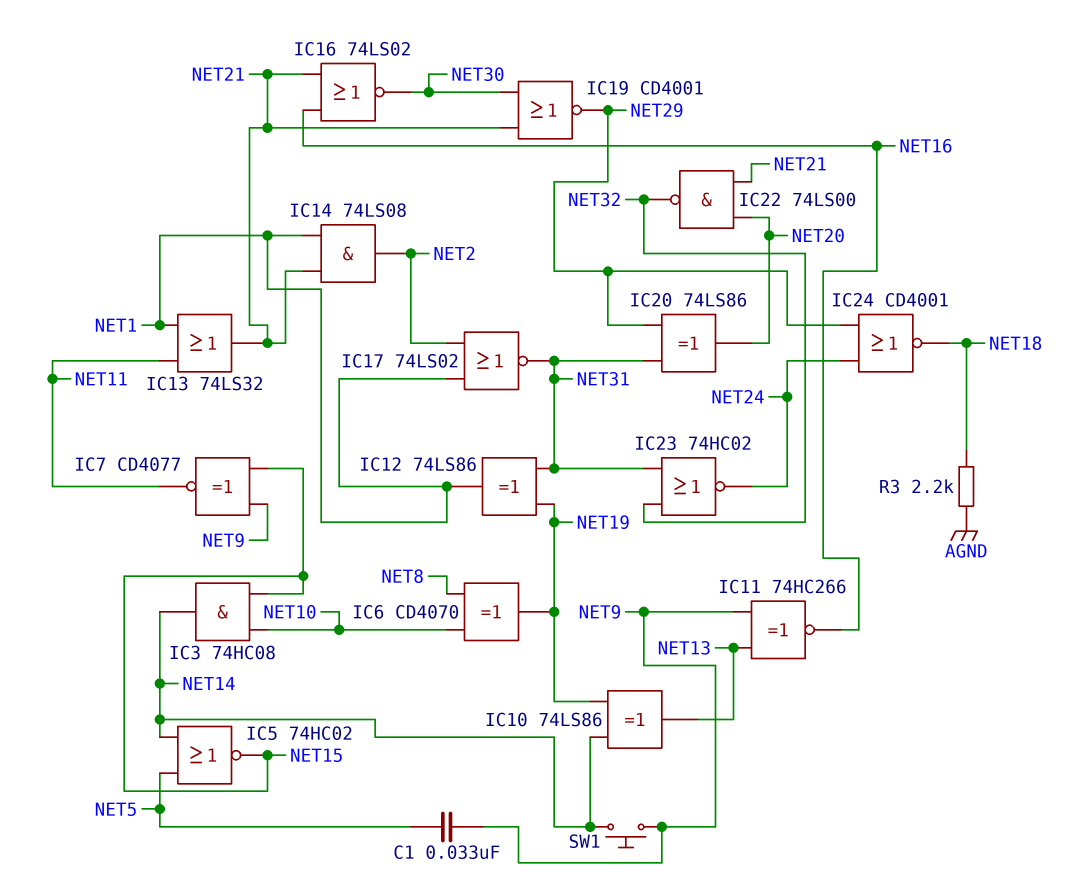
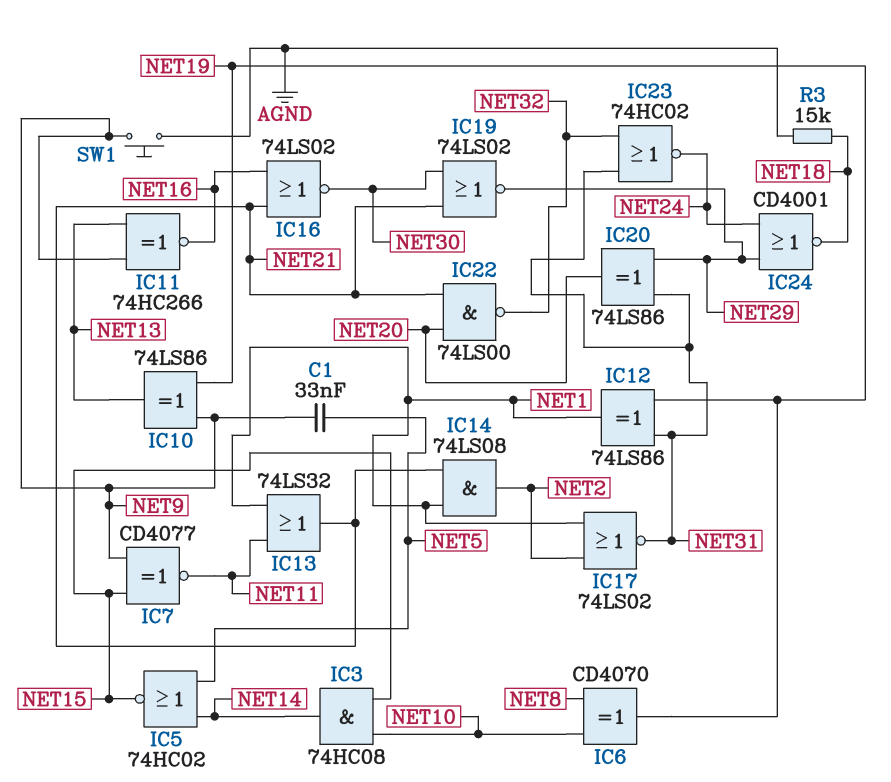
IC10: XOR 74LS86 (in NET14, in NET19, out NET13) -> XOR 74LS86 (in NET9, in NET19, out NET13)
IC19: NOR CD4001 (in NET21, in NET30, out NET29) -> NOR 74LS02 (in NET21, in NET30, out NET29)
R3: 2.2k (AGND, NET18) -> 15k (AGND, NET18)
SW1: button (NET9, NET14) -> button (AGND, NET9)

